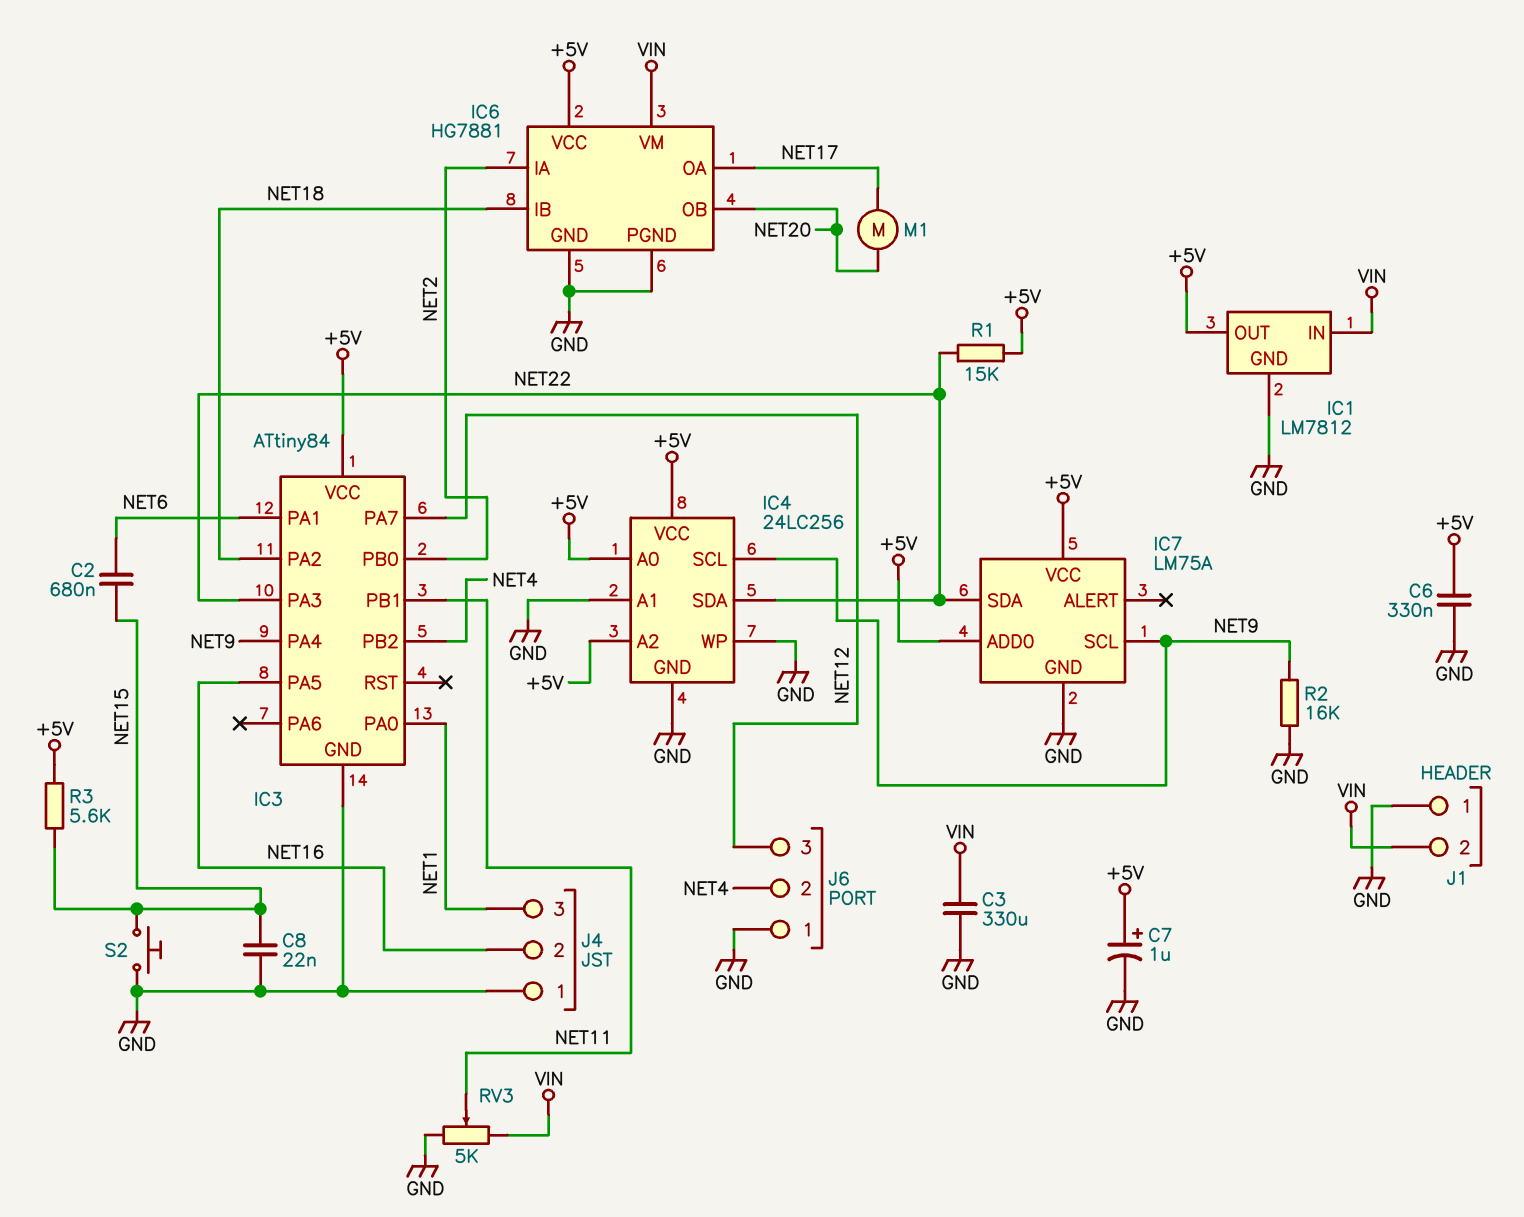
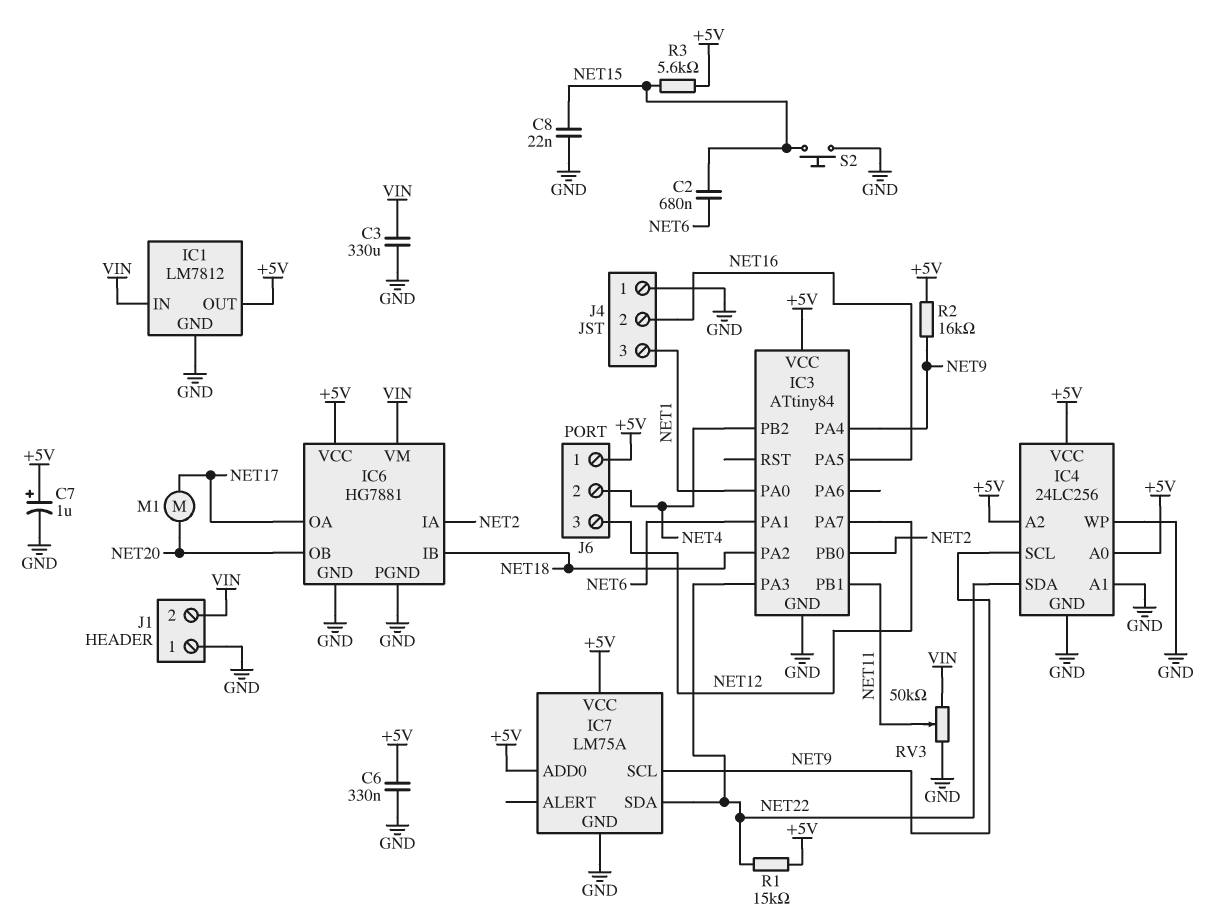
J6 pin 1: GND -> +5V
R2: 16k (GND, NET9) -> 16k (+5V, NET9)
RV3: 5k (GND, VIN, wiper NET11) -> 50k (GND, VIN, wiper NET11)

